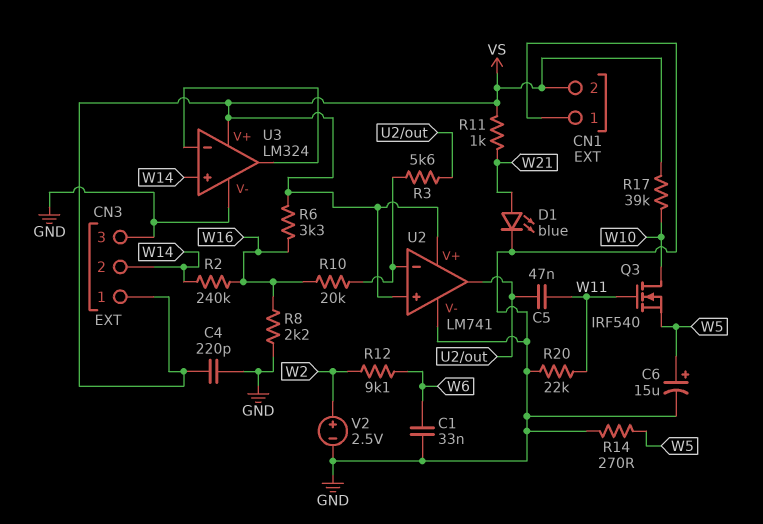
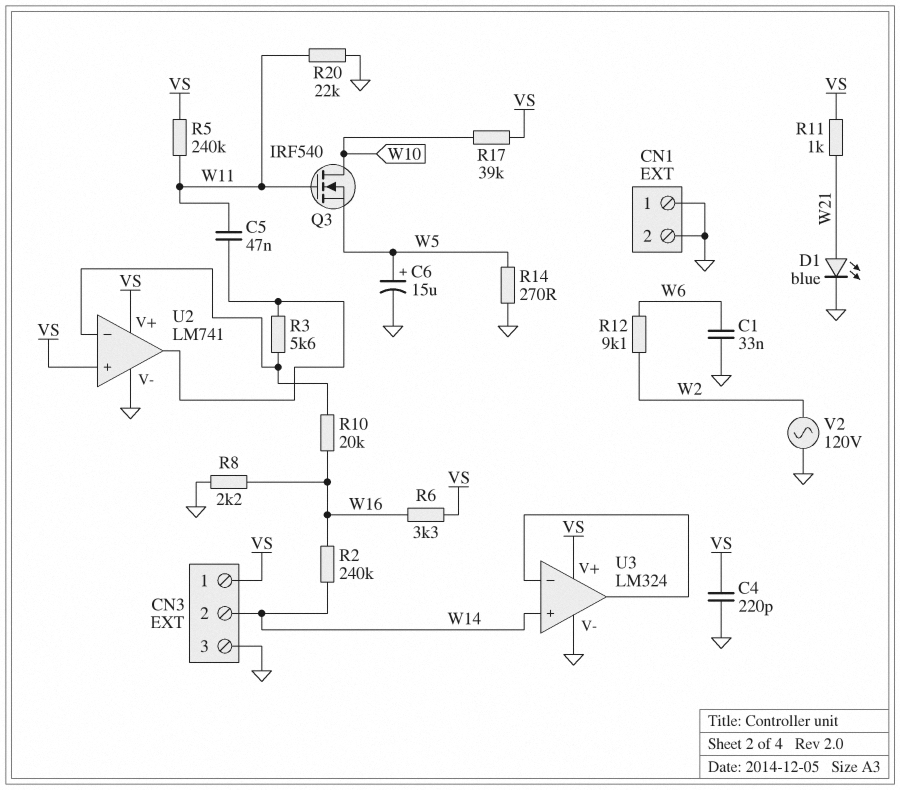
CN1 pin 2: VS -> GND
R5: none -> 240k (VS, W11)
V2: 2.5V (plus W2, minus GND) -> AC 120V (GND, W2)

